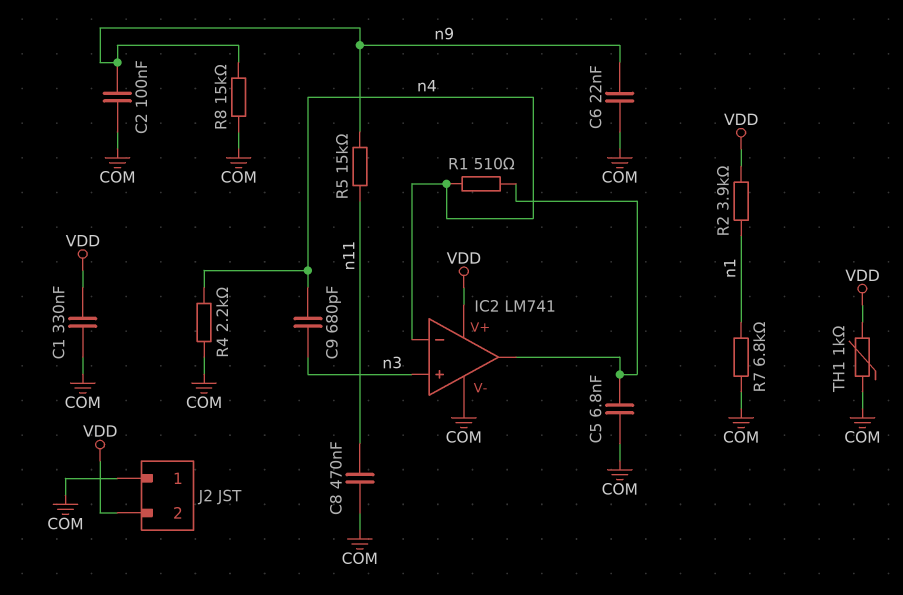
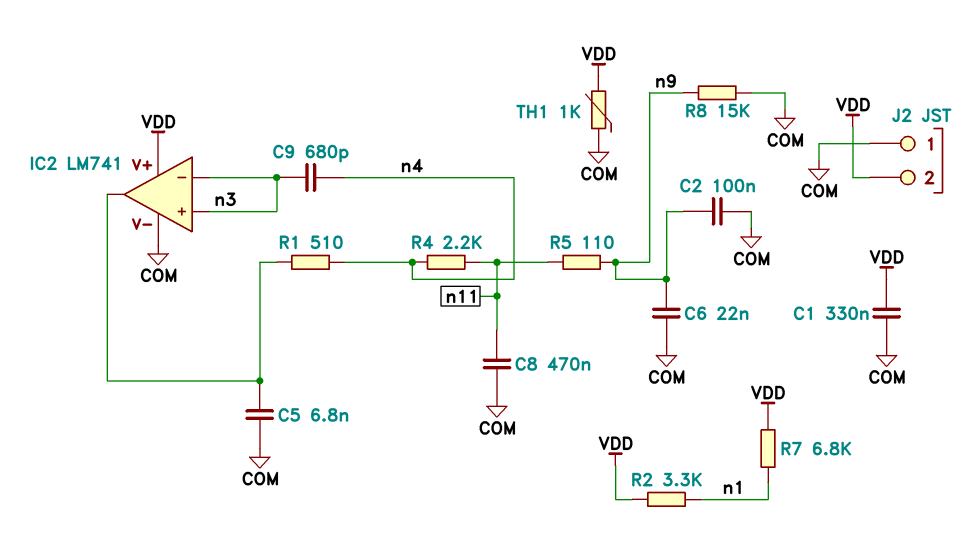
IC2 pin in-: n4 -> n3
R2: 3.9k (VDD, n1) -> 3.3k (VDD, n1)
R4: 2.2k (COM, n4) -> 2.2k (n4, n11)
R5: 15k (n9, n11) -> 110 (n9, n11)
R7: 6.8k (COM, n1) -> 6.8k (VDD, n1)

